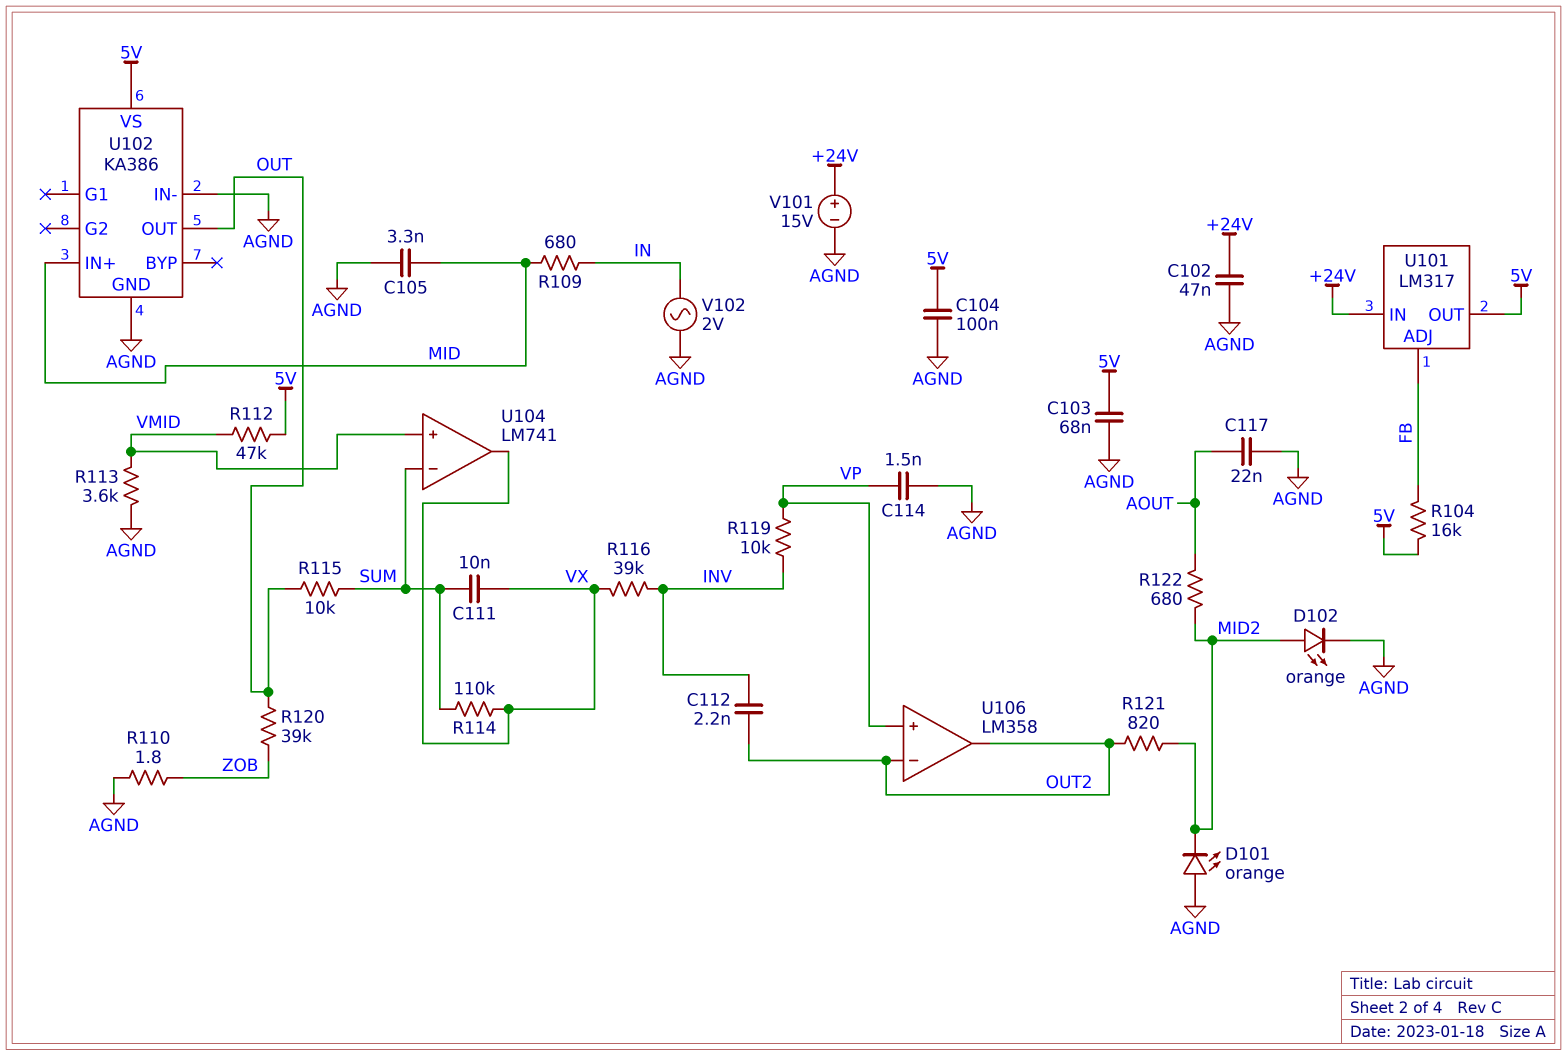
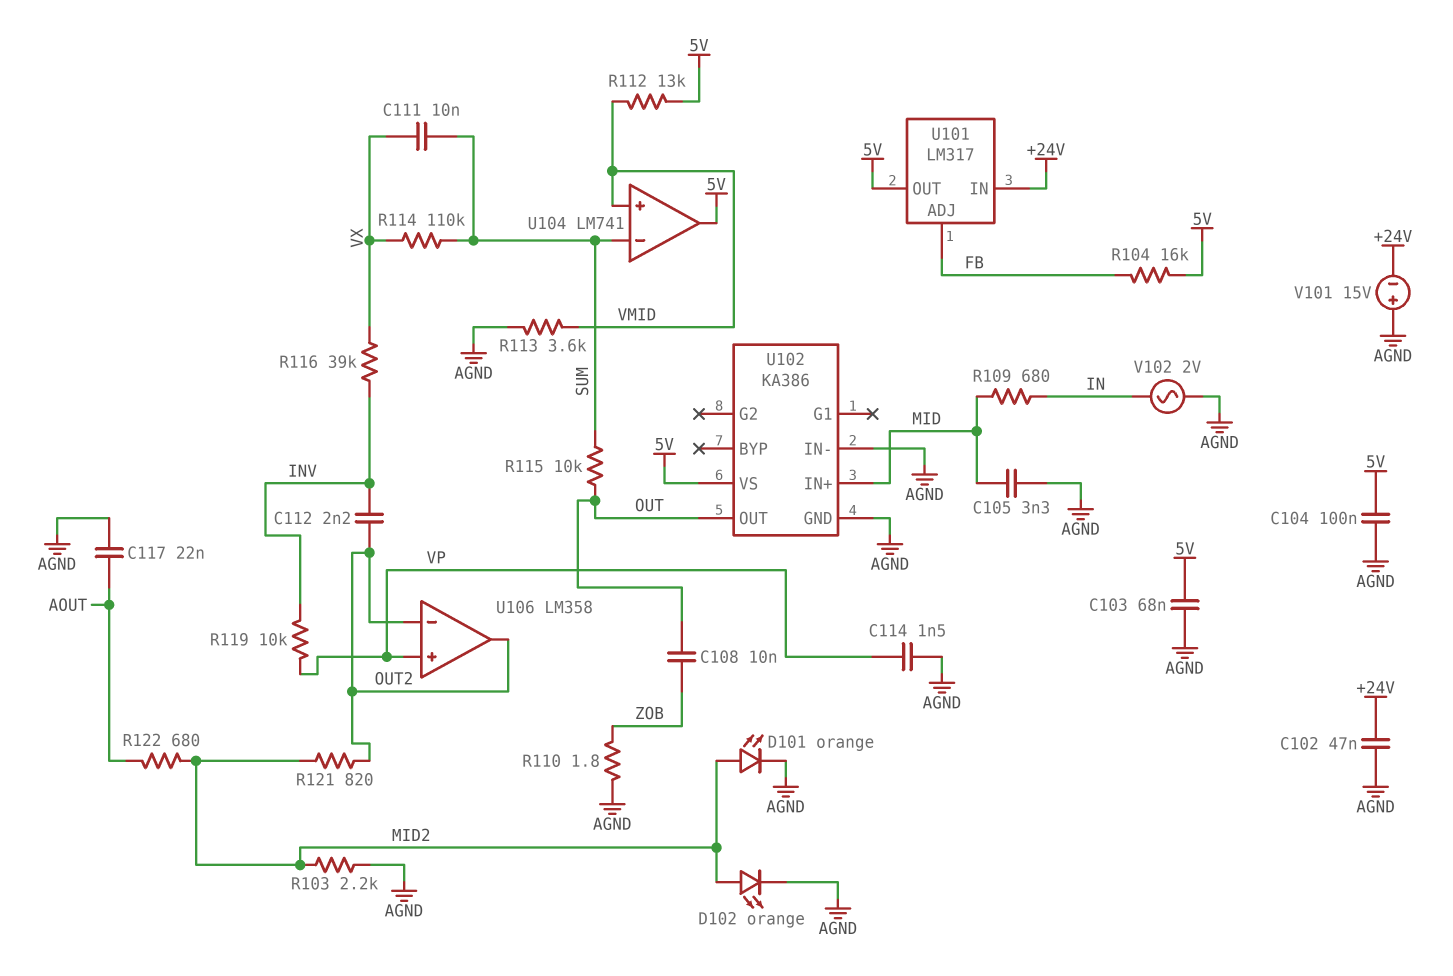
C108: none -> 10nF (OUT, ZOB)
D101: LED orange (A AGND, K MID2) -> LED orange (A MID2, K AGND)
R103: none -> 2.2k (AGND, MID2)
R112: 47k (5V, VMID) -> 13k (5V, VMID)
R120: 39k (OUT, ZOB) -> none
U104 pin out: VX -> 5V
V101: 15V (plus +24V, minus AGND) -> 15V (plus AGND, minus +24V)

